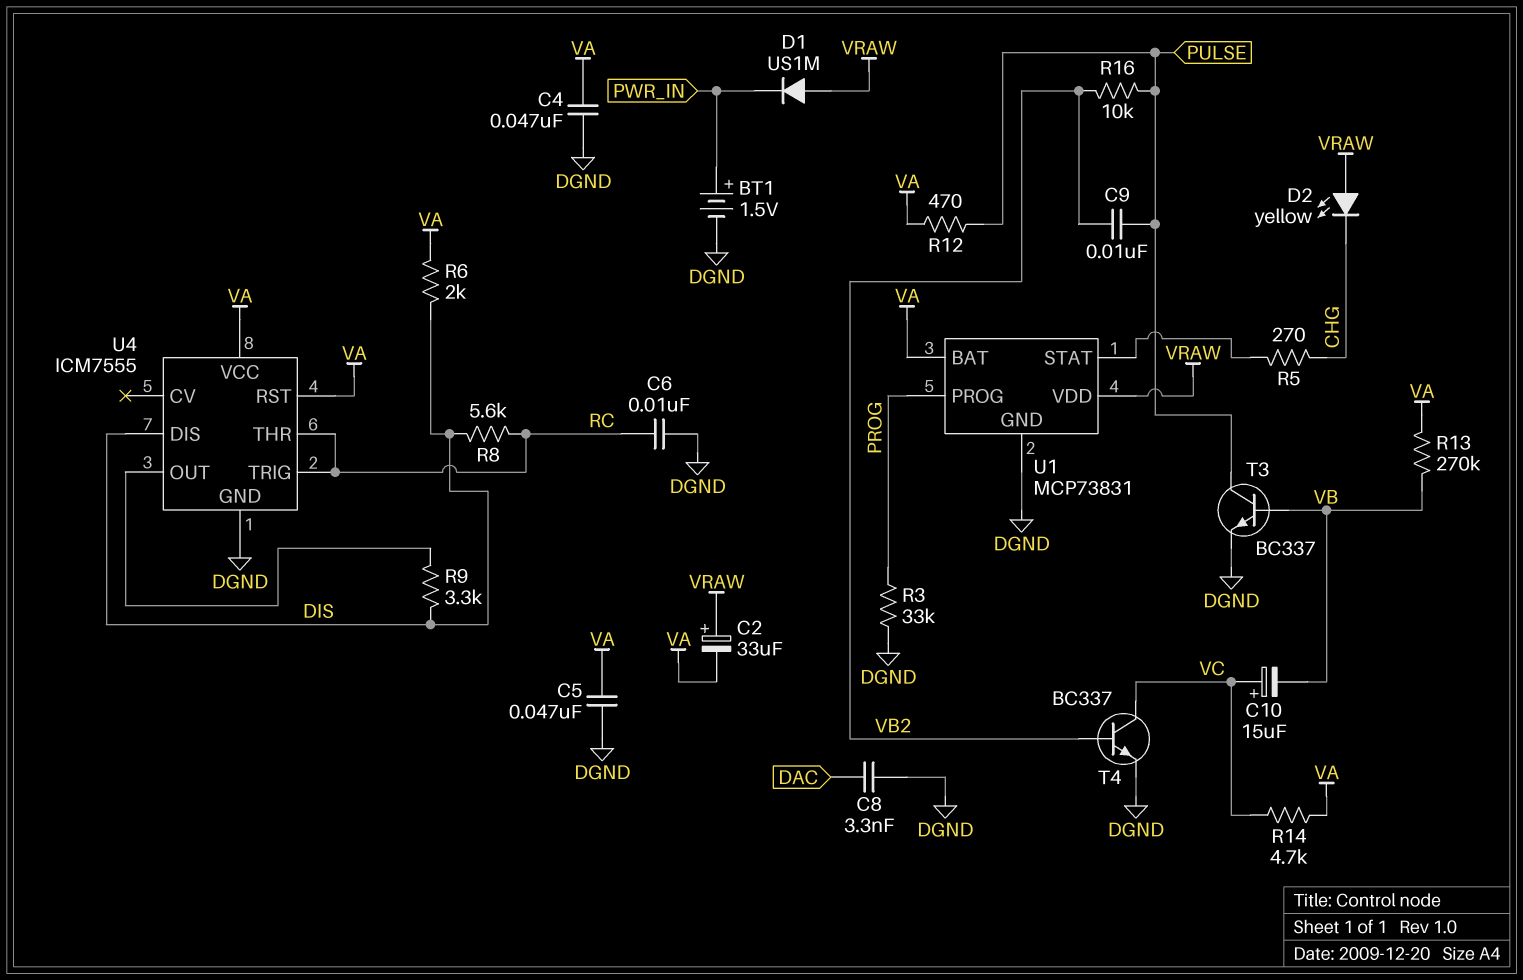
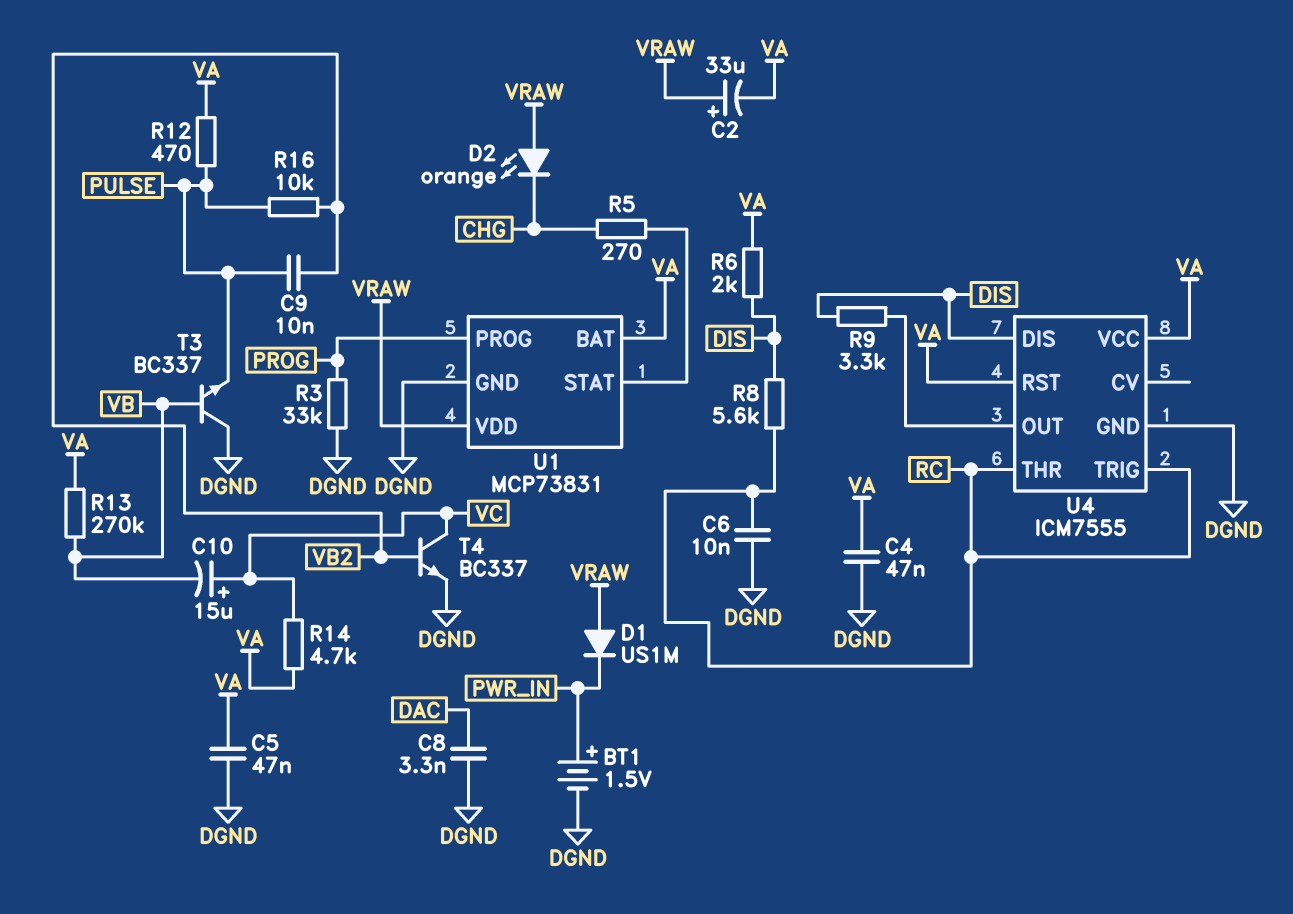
D2: LED yellow (A VRAW, K CHG) -> LED orange (A VRAW, K CHG)
T3: NPN BC337 (B VB, C PULSE, E DGND) -> NPN BC337 (B VB, C DGND, E PULSE)

